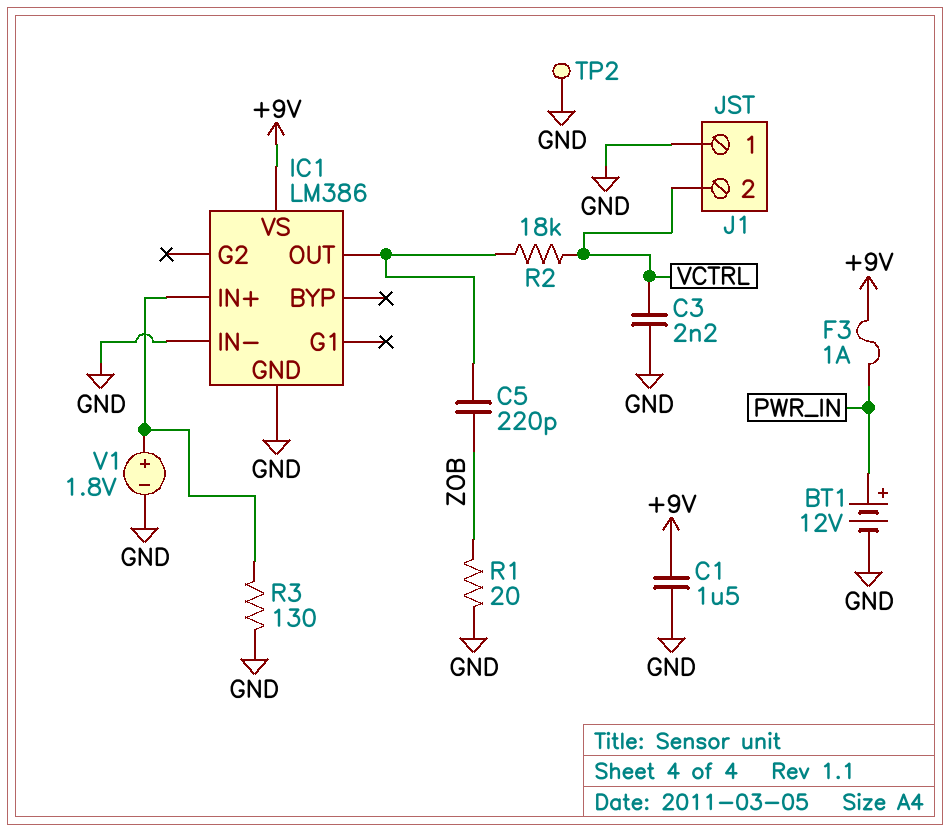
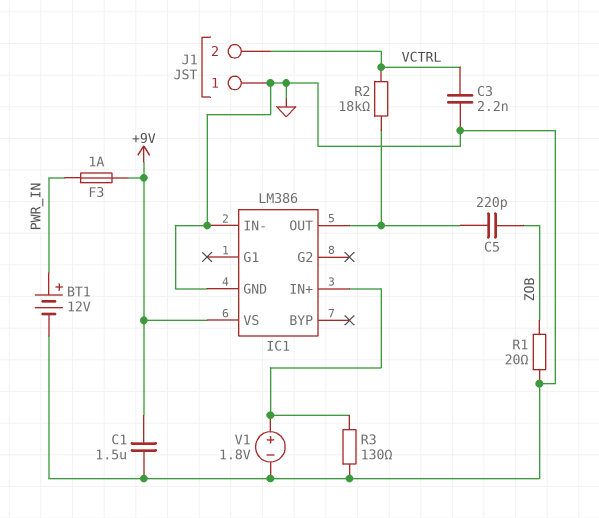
TP2: test point (GND) -> none

